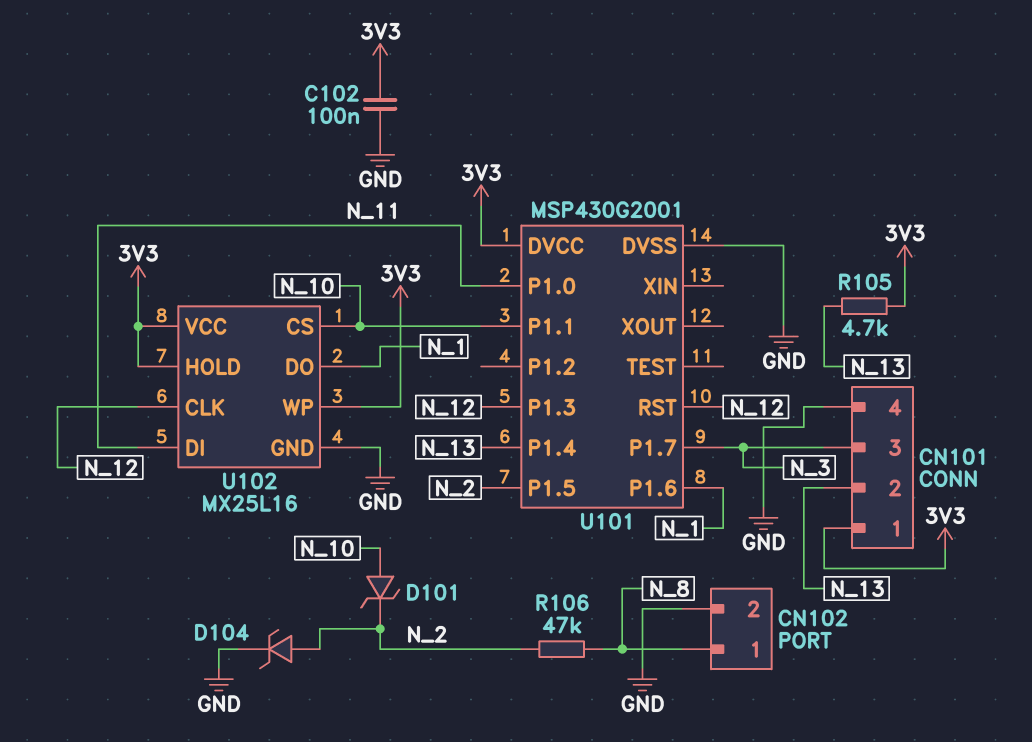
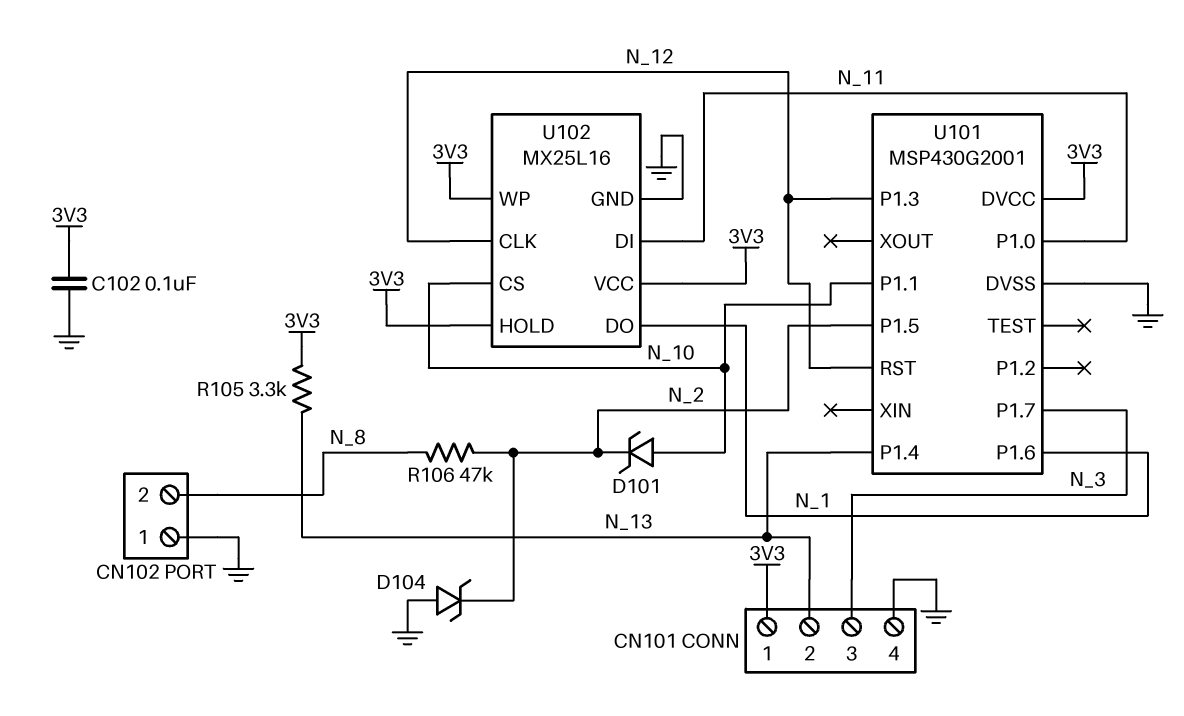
CN102 pin 1: N_8 -> GND
CN102 pin 2: GND -> N_8
D104: zener (A N_2, K GND) -> zener (A GND, K N_2)
R105: 4.7k (3V3, N_13) -> 3.3k (3V3, N_13)

